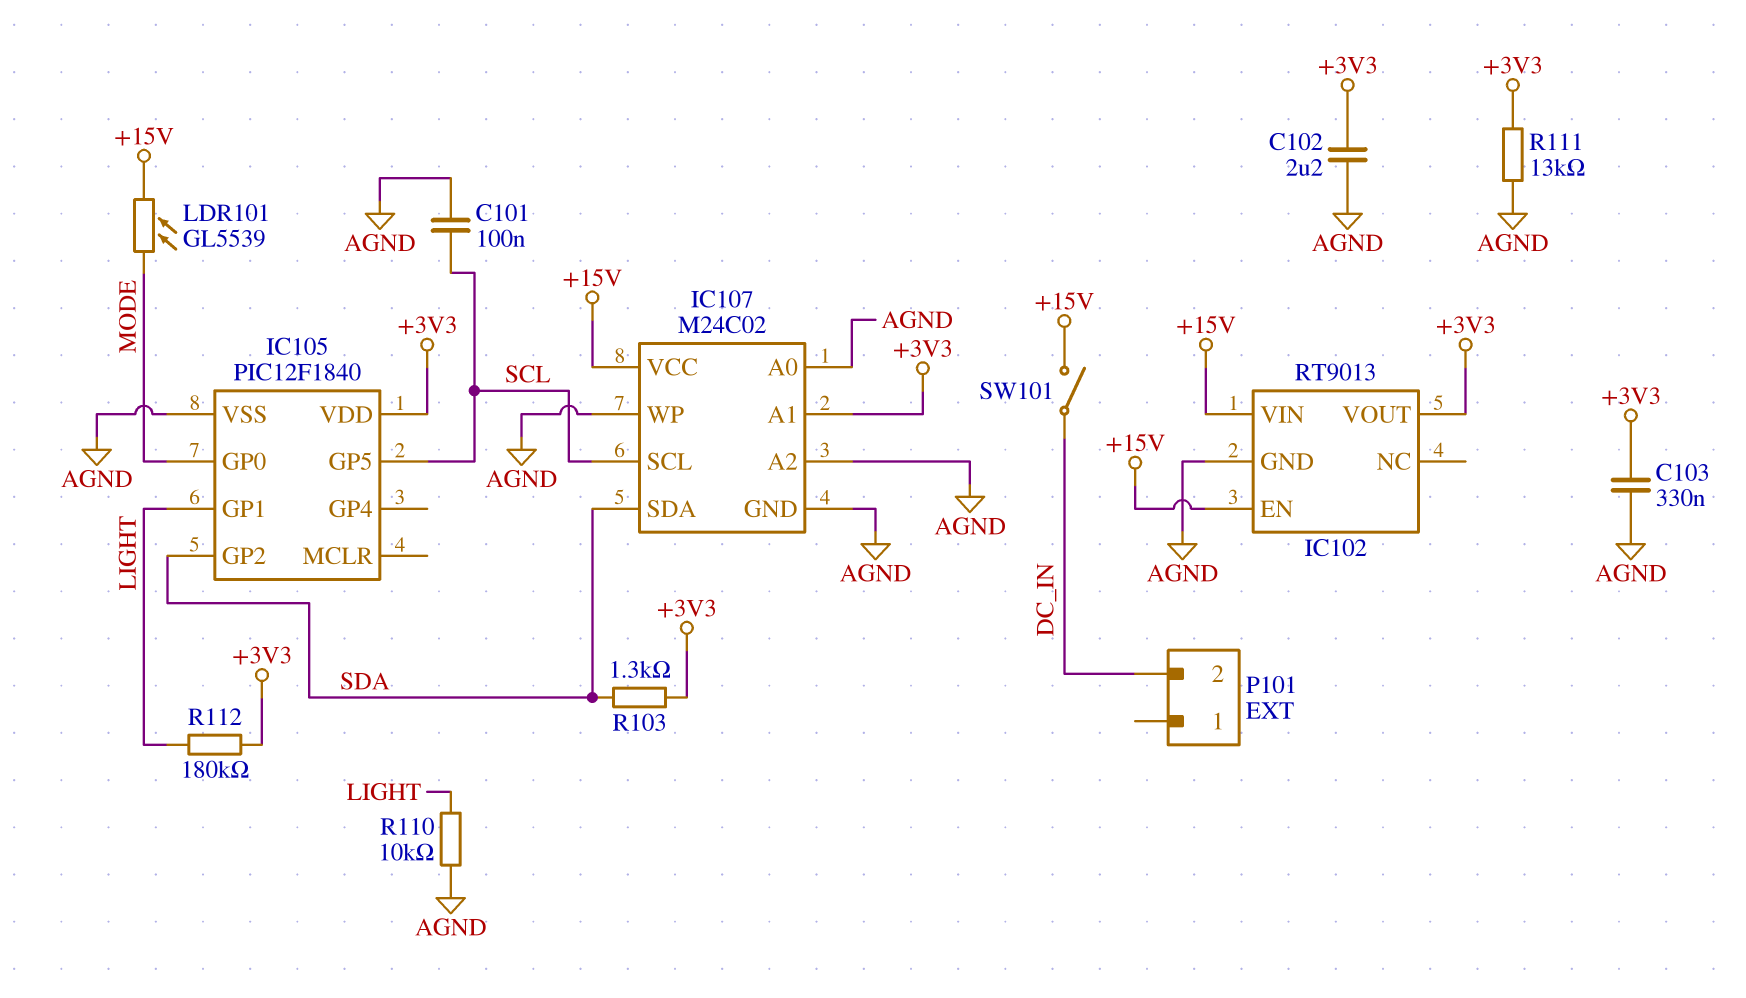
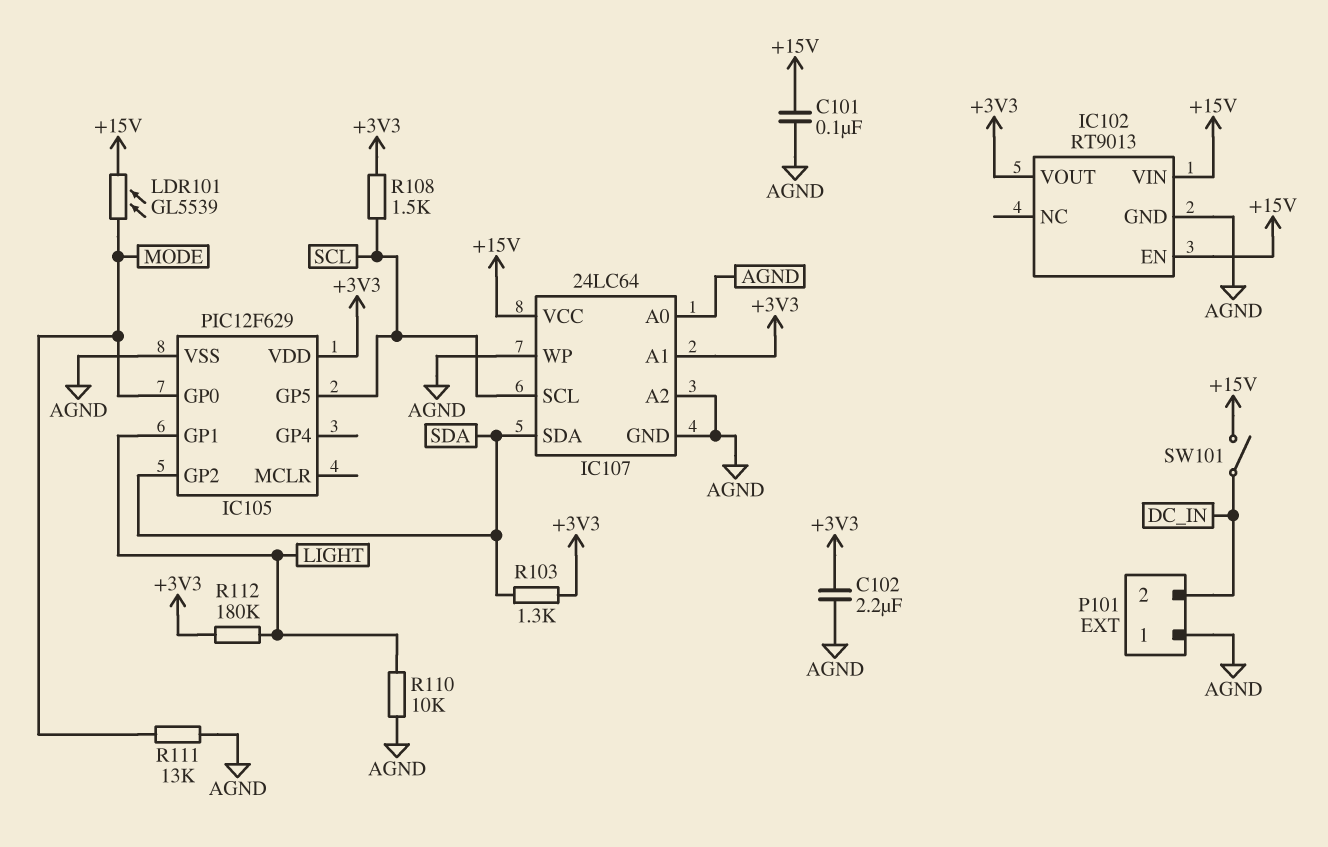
C101: 100nF (AGND, SCL) -> 100nF (+15V, AGND)
C103: 330nF (+3V3, AGND) -> none
IC105: PIC12F1840 -> PIC12F629
IC107: M24C02 -> 24LC64
P101 pin 1: none -> AGND
R108: none -> 1.5k (+3V3, SCL)
R111: 13k (+3V3, AGND) -> 13k (AGND, MODE)

